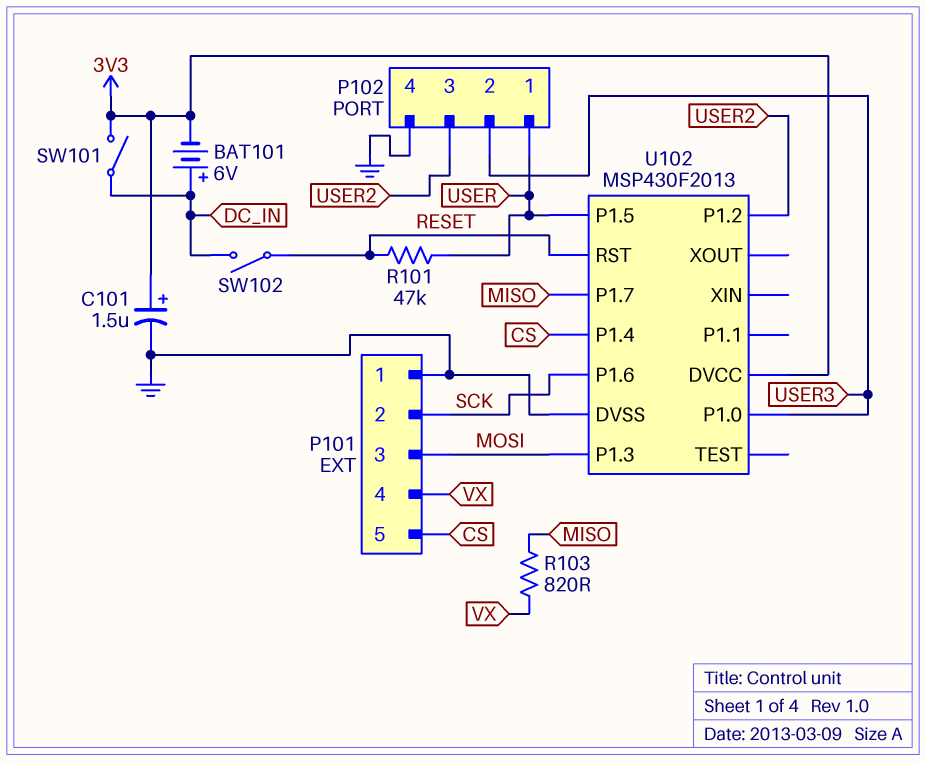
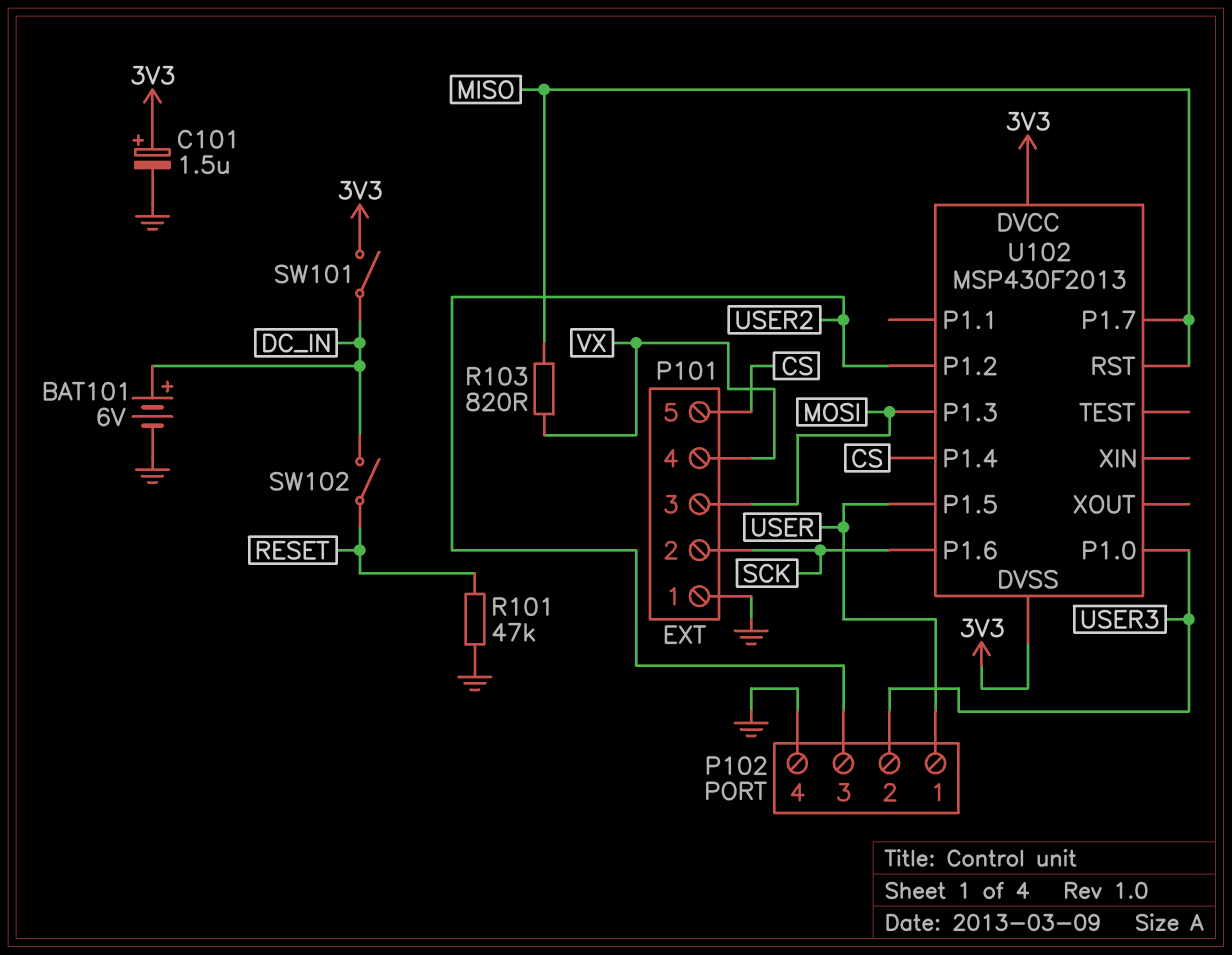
BAT101: 6V (plus DC_IN, minus 3V3) -> 6V (plus DC_IN, minus GND)
R101: 47k (RESET, USER) -> 47k (GND, RESET)
U102 pin DVSS: GND -> 3V3
U102 pin RST: RESET -> MISO

